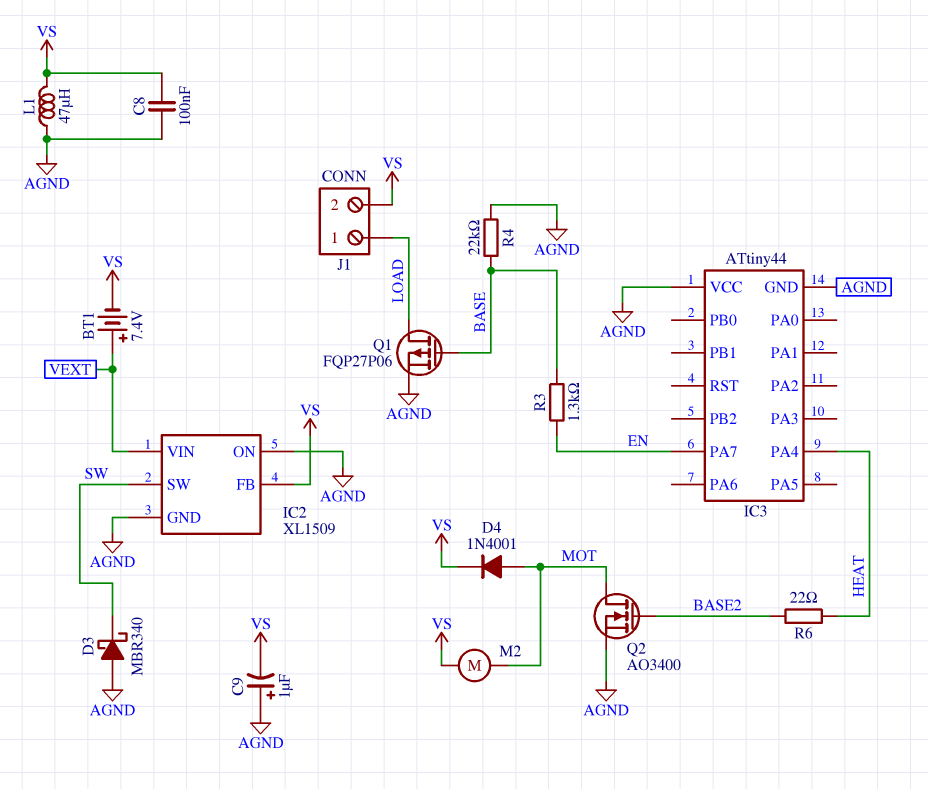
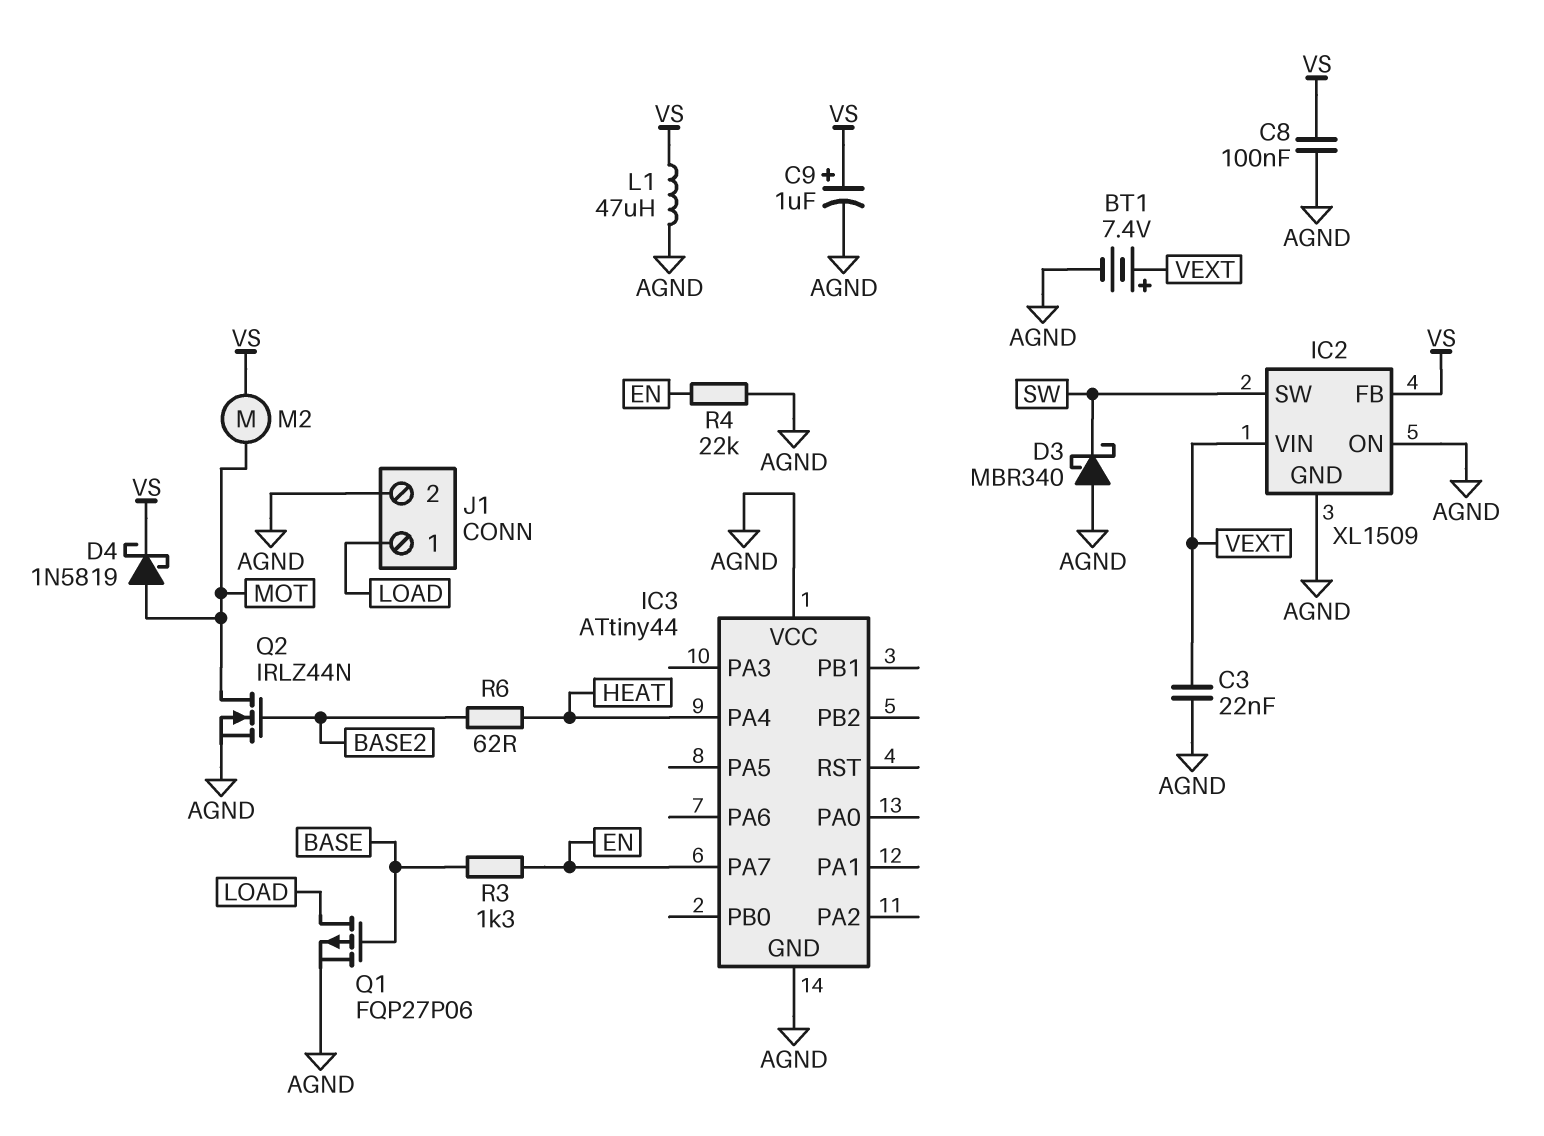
BT1: 7.4V (plus VEXT, minus VS) -> 7.4V (plus VEXT, minus AGND)
C3: none -> 22nF (AGND, VEXT)
C9: 1uF (plus AGND, minus VS) -> 1uF (plus VS, minus AGND)
D4: diode 1N4001 (A MOT, K VS) -> schottky 1N5819 (A MOT, K VS)
J1 pin 2: VS -> AGND
Q2: NMOS AO3400 (G BASE2, D MOT, S AGND) -> NMOS IRLZ44N (G BASE2, D MOT, S AGND)
R4: 22k (AGND, BASE) -> 22k (AGND, EN)
R6: 22 (BASE2, HEAT) -> 62 (BASE2, HEAT)

